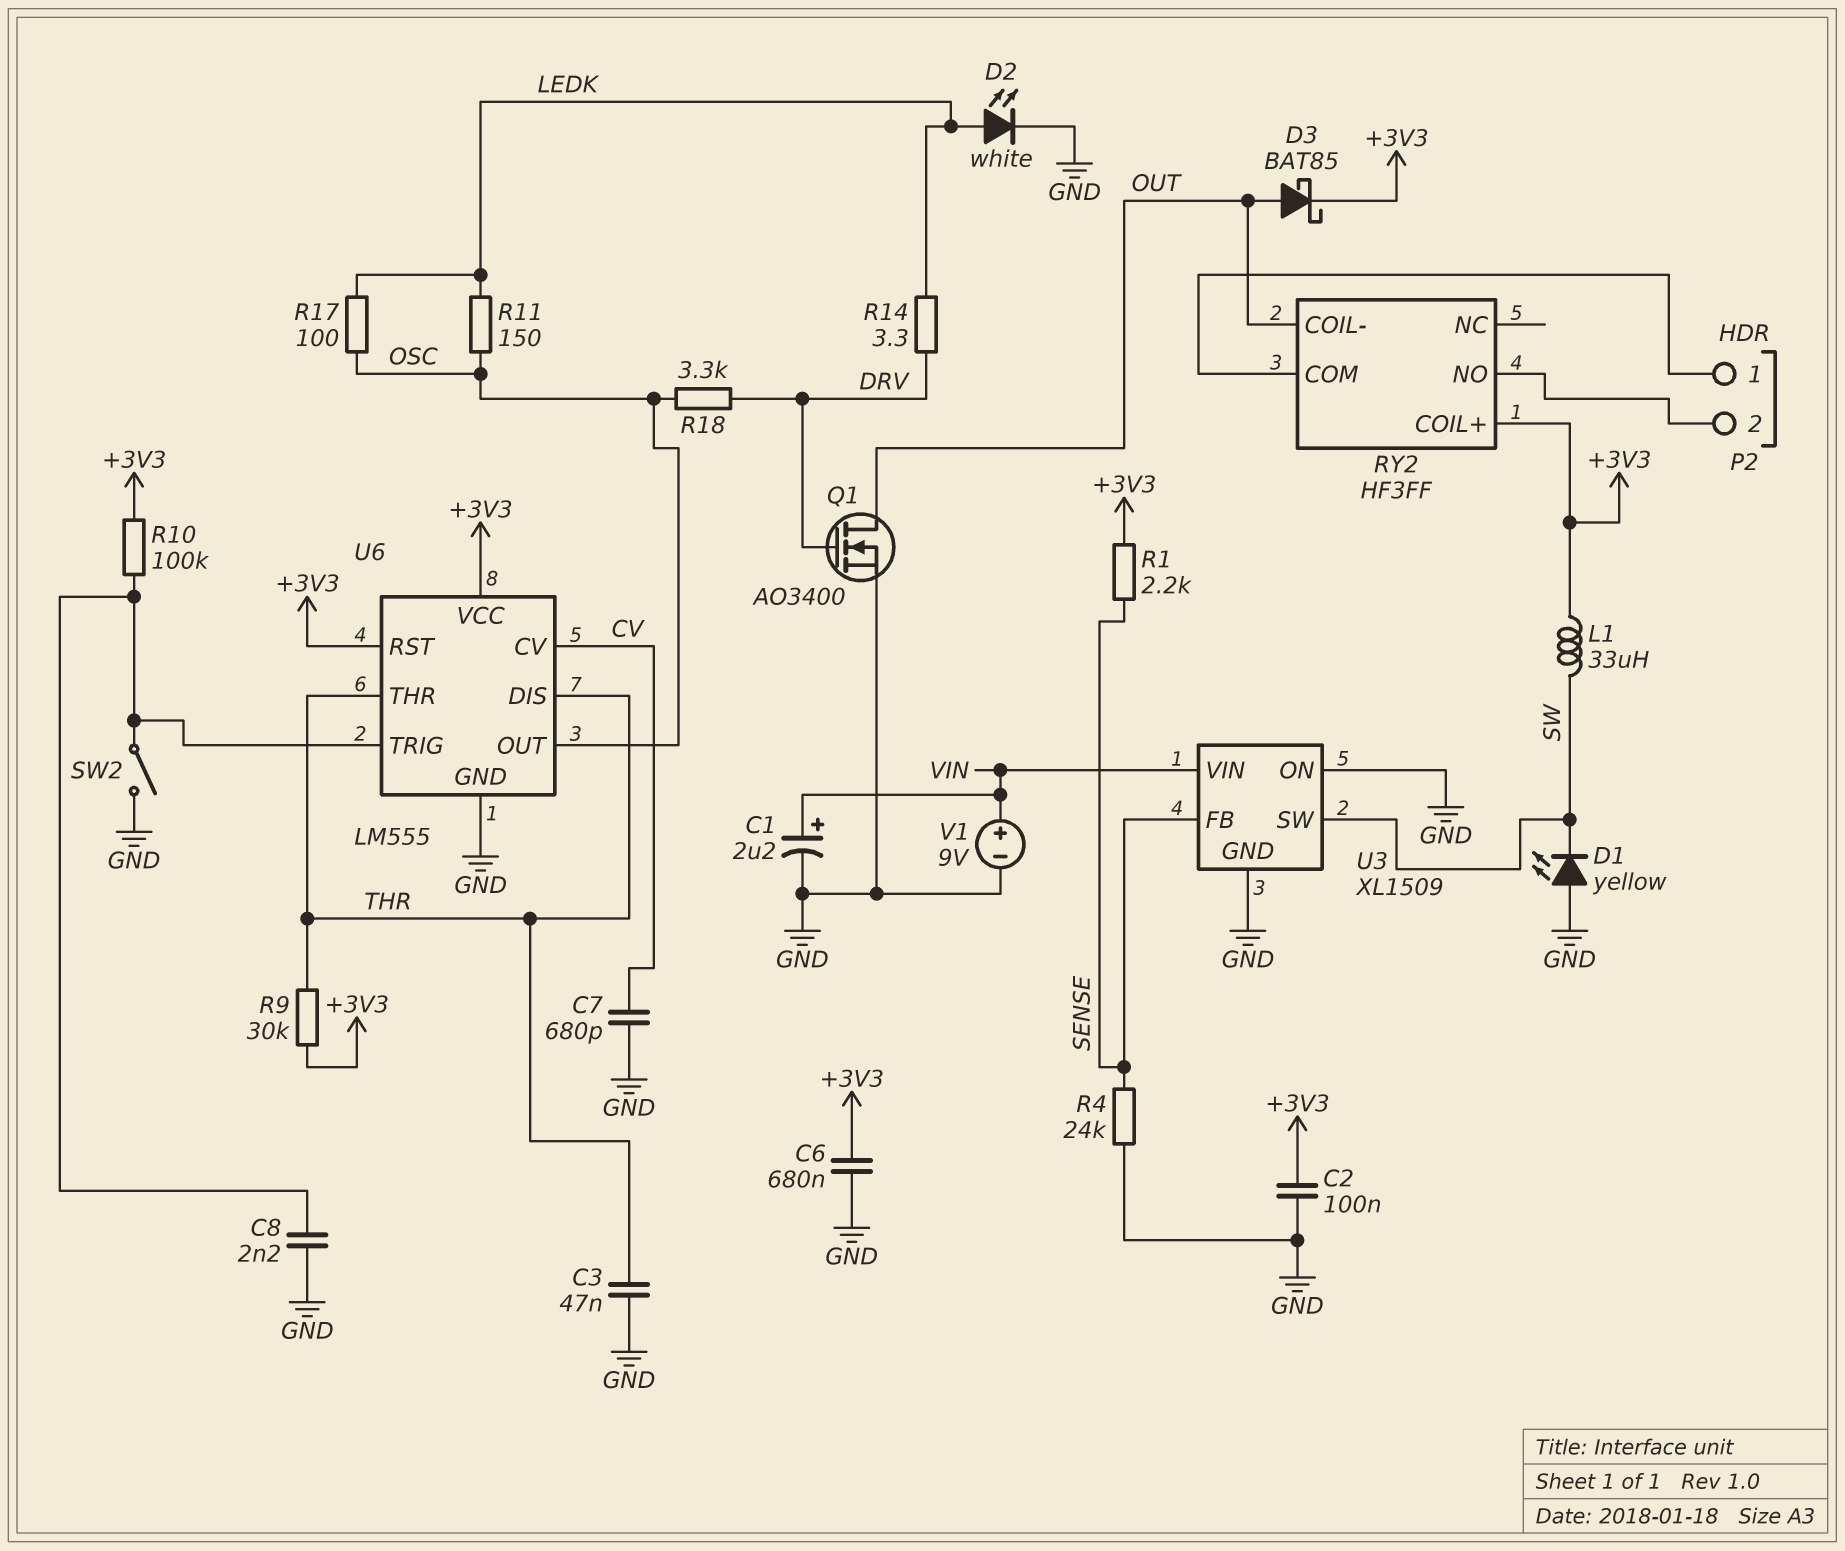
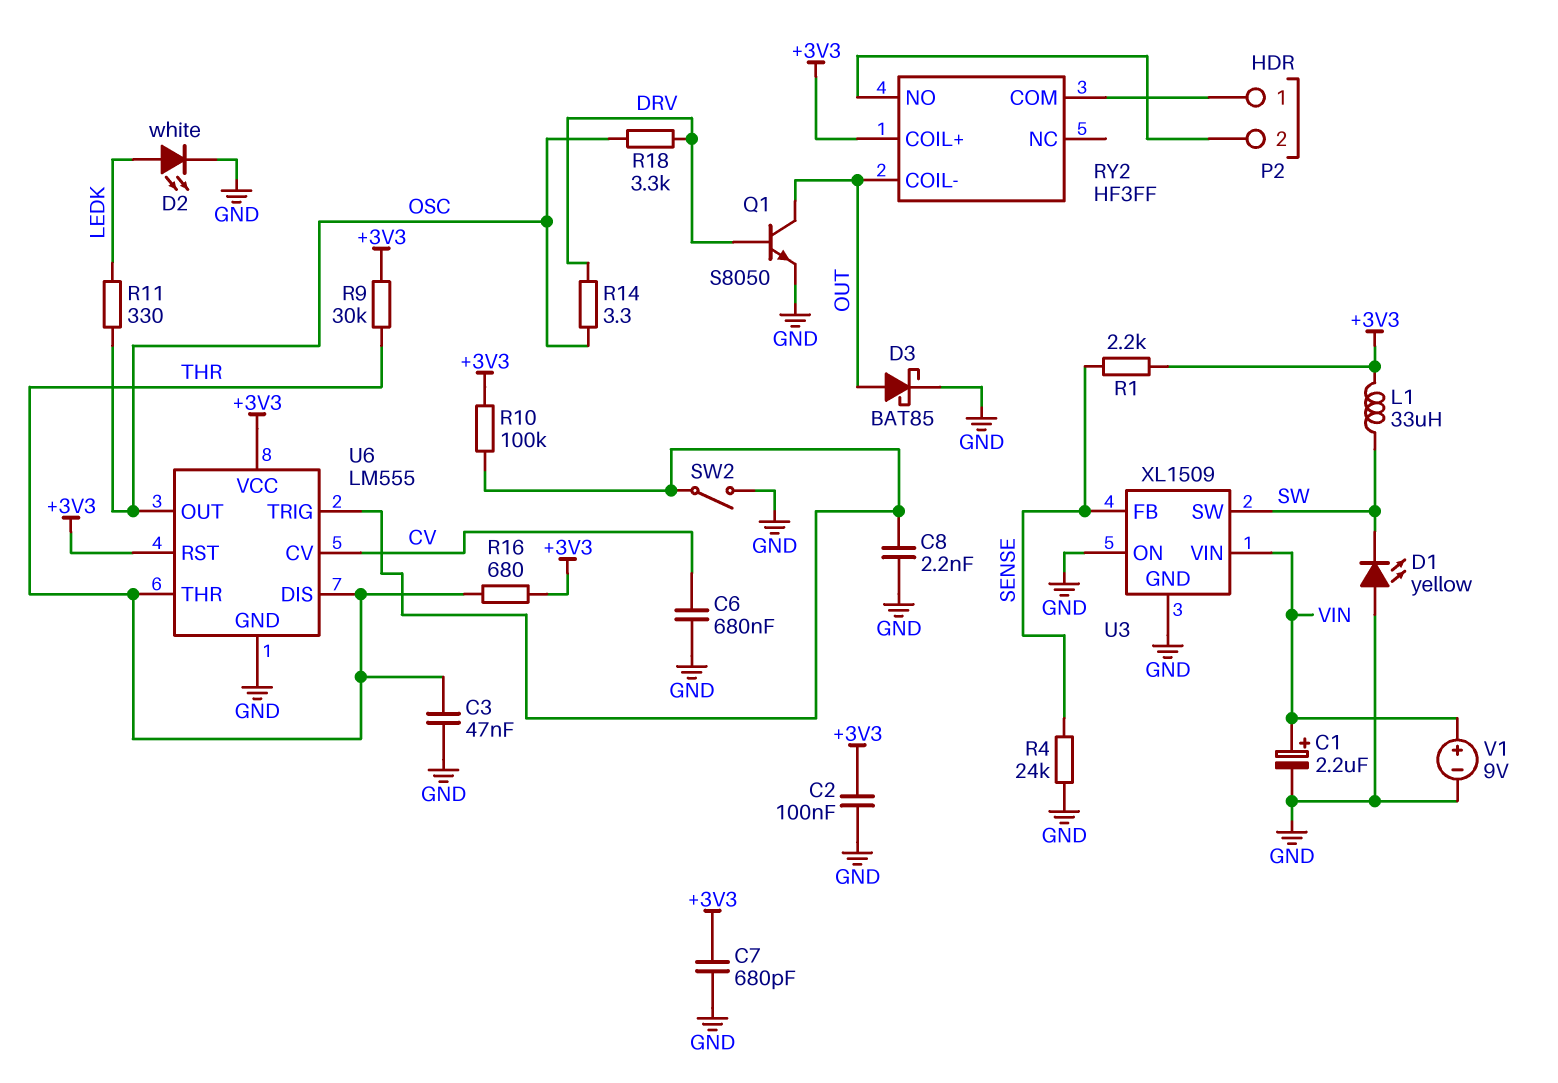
C6: 680nF (+3V3, GND) -> 680nF (CV, GND)
C7: 680pF (CV, GND) -> 680pF (+3V3, GND)
D3: schottky BAT85 (A OUT, K +3V3) -> schottky BAT85 (A OUT, K GND)
Q1: NMOS AO3400 (G DRV, D OUT, S GND) -> NPN S8050 (B DRV, C OUT, E GND)
R11: 150 (LEDK, OSC) -> 330 (LEDK, OSC)
R14: 3.3 (DRV, LEDK) -> 3.3 (DRV, OSC)
R16: none -> 680 (+3V3, THR)
R17: 100 (LEDK, OSC) -> none

